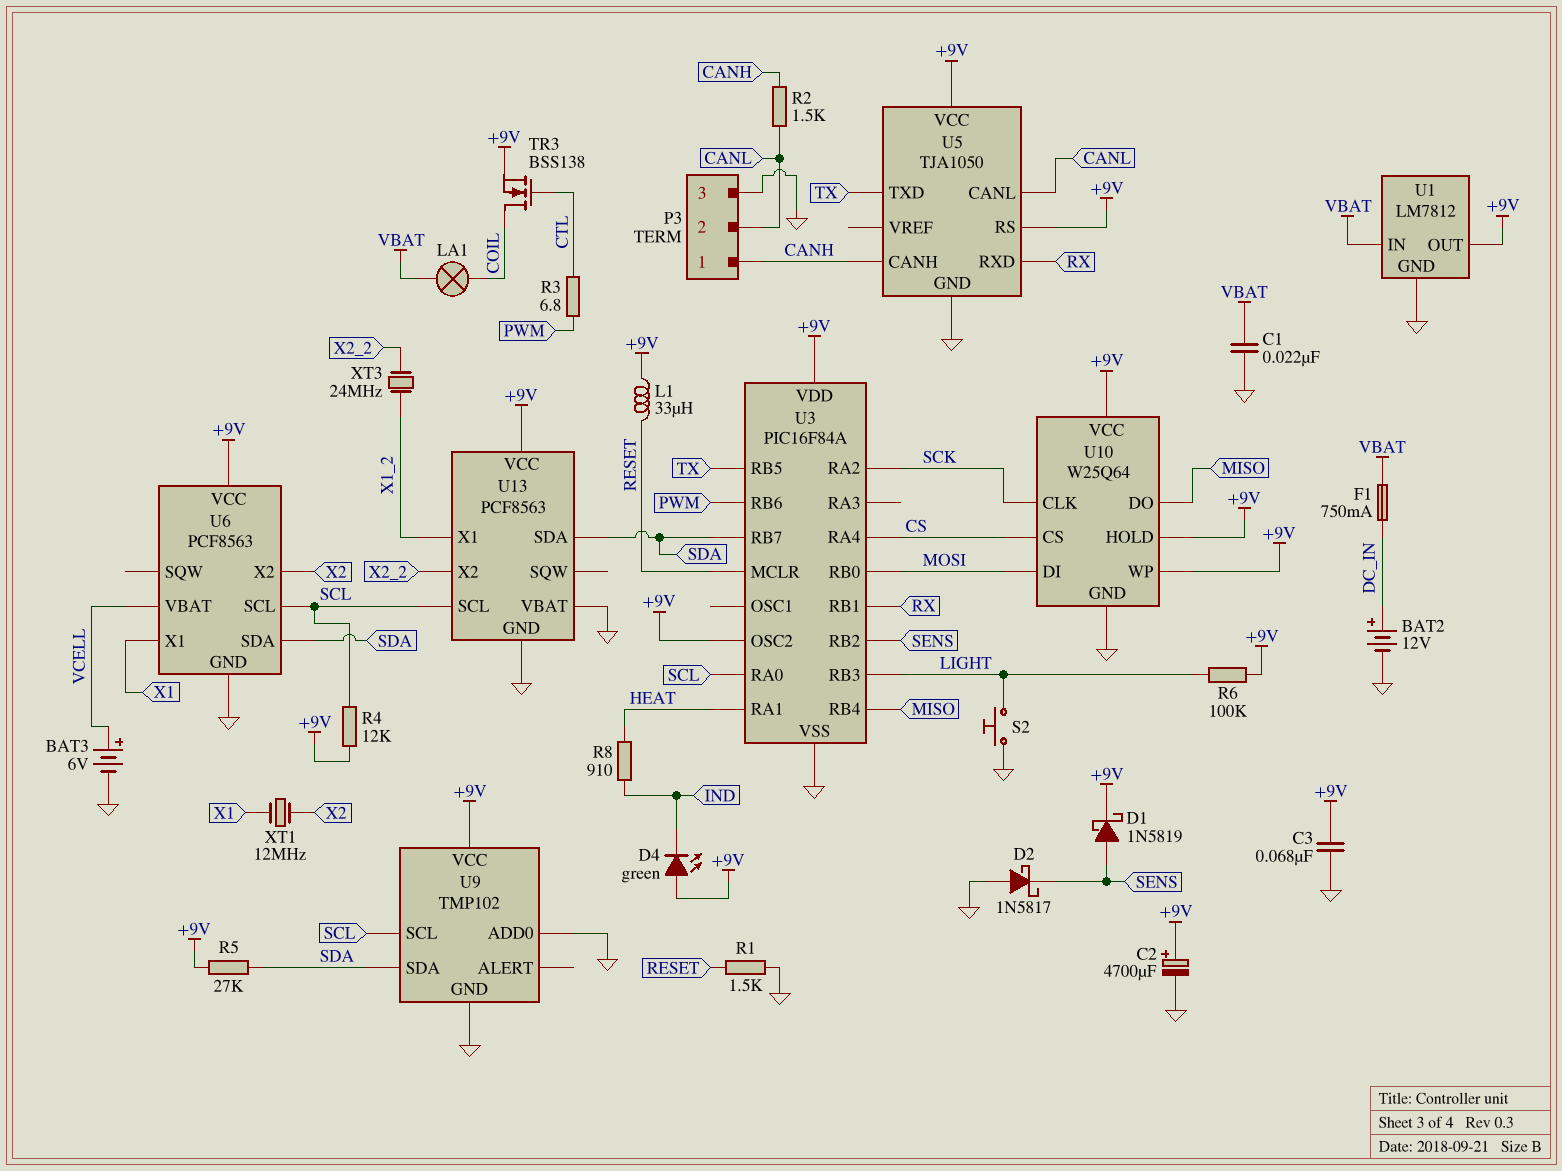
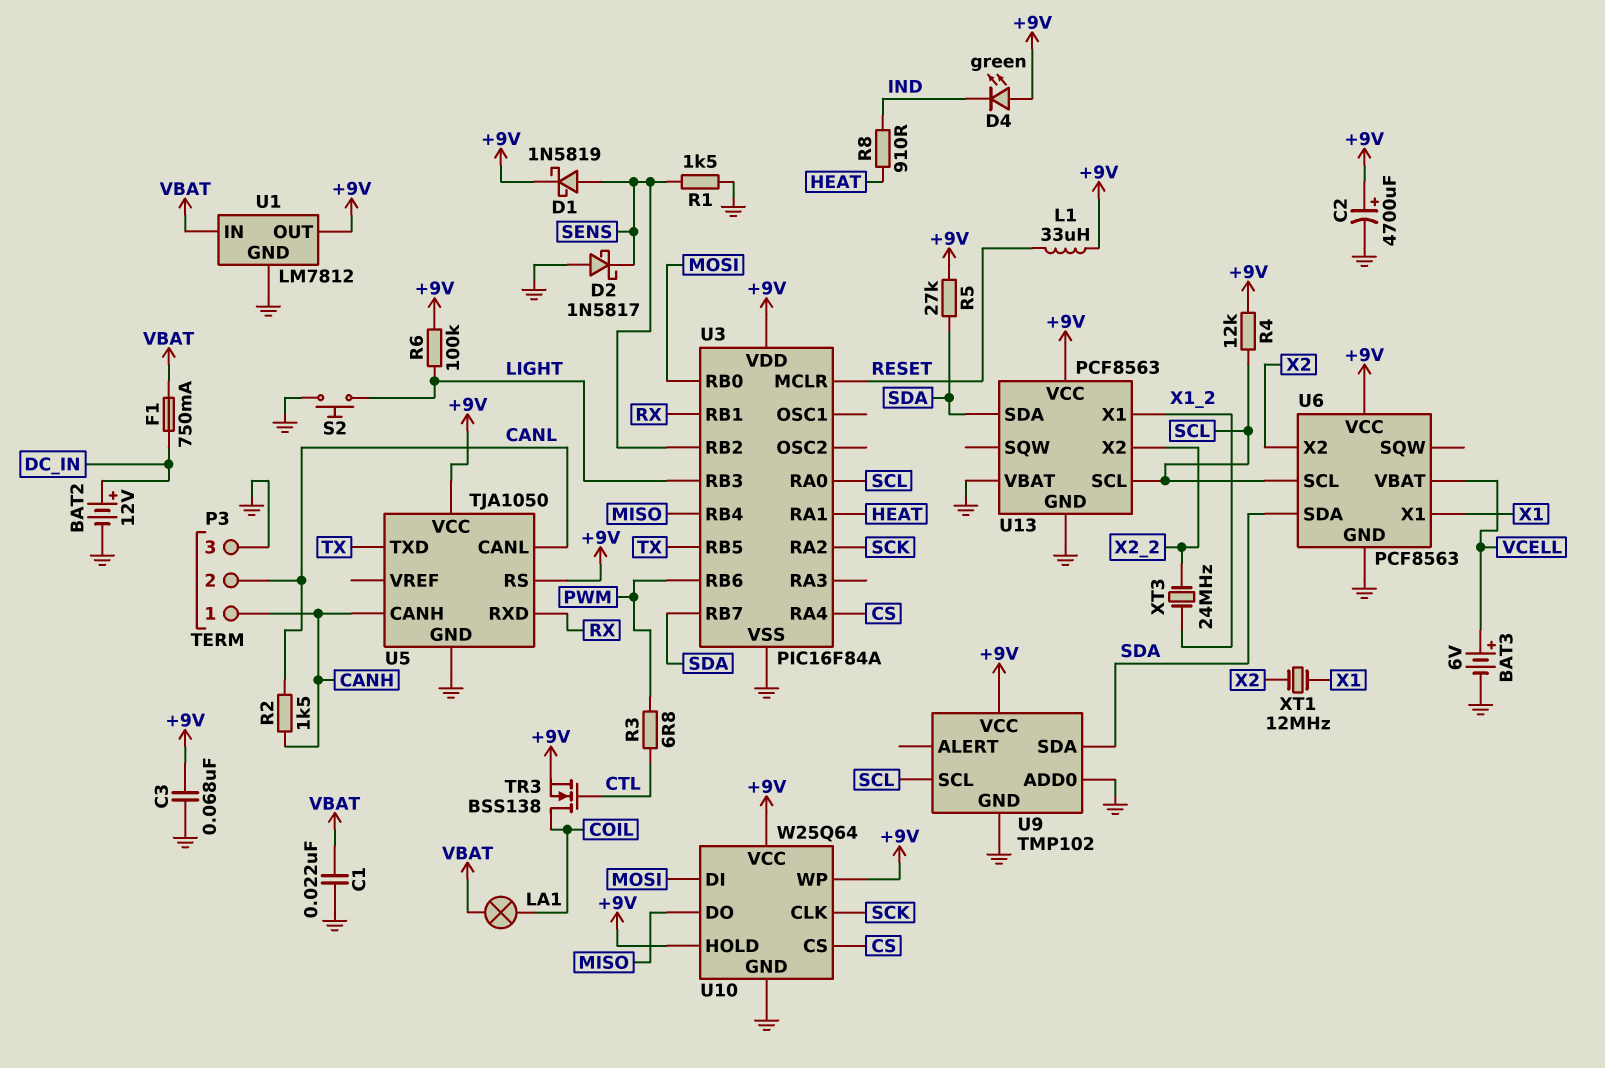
R1: 1.5k (GND, RESET) -> 1.5k (GND, SENS)
U3 pin OSC2: +9V -> none

